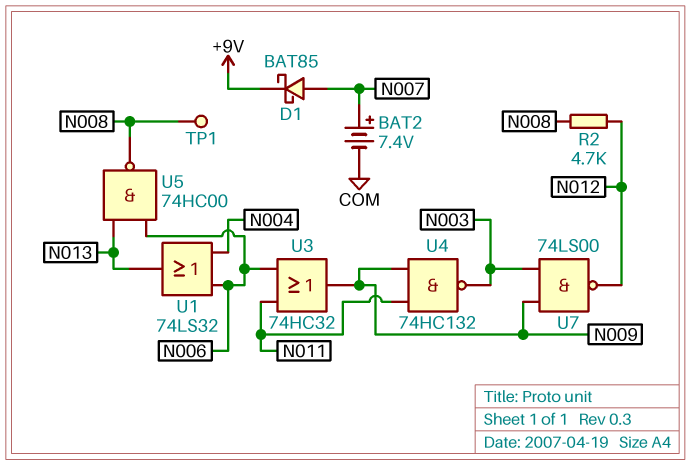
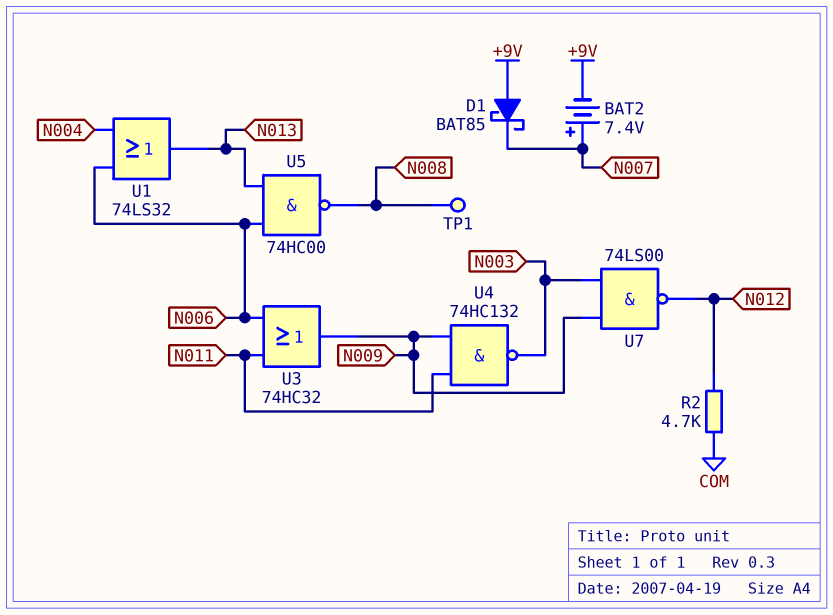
BAT2: 7.4V (plus N007, minus COM) -> 7.4V (plus N007, minus +9V)
D1: schottky BAT85 (A N007, K +9V) -> schottky BAT85 (A +9V, K N007)
R2: 4.7k (N008, N012) -> 4.7k (COM, N012)

